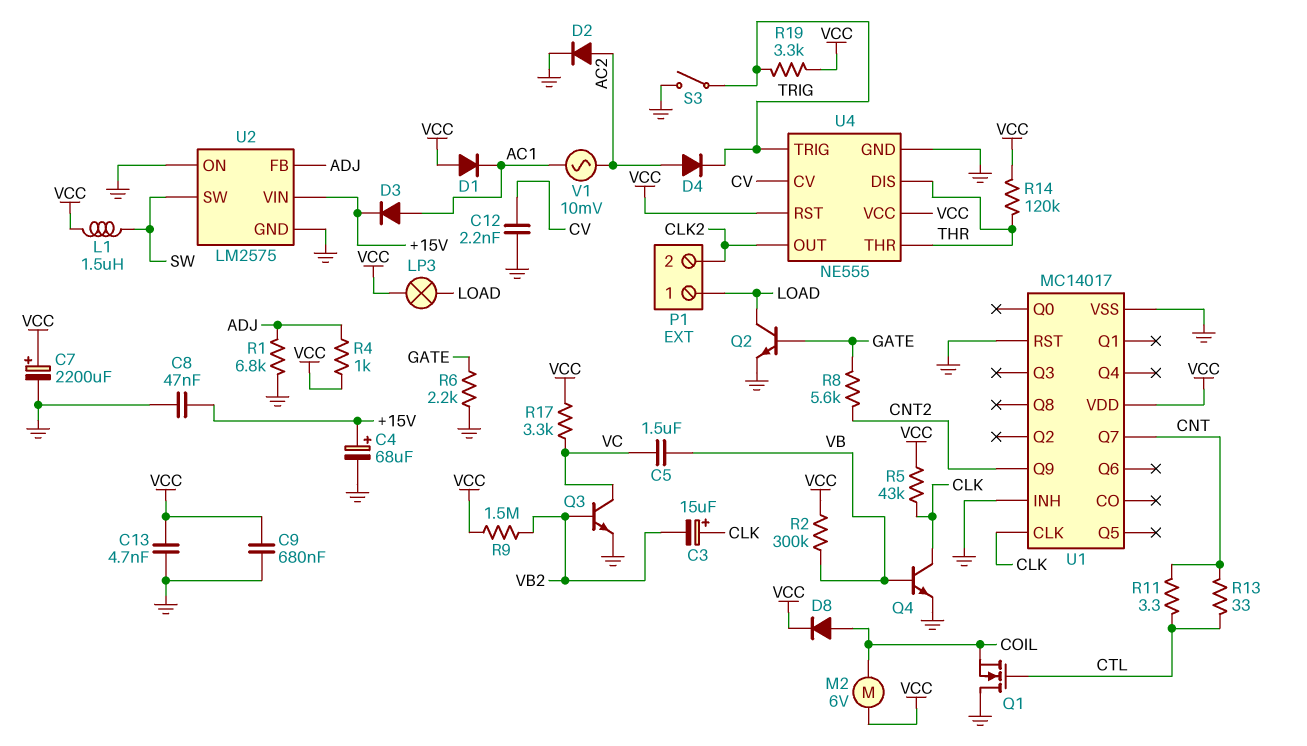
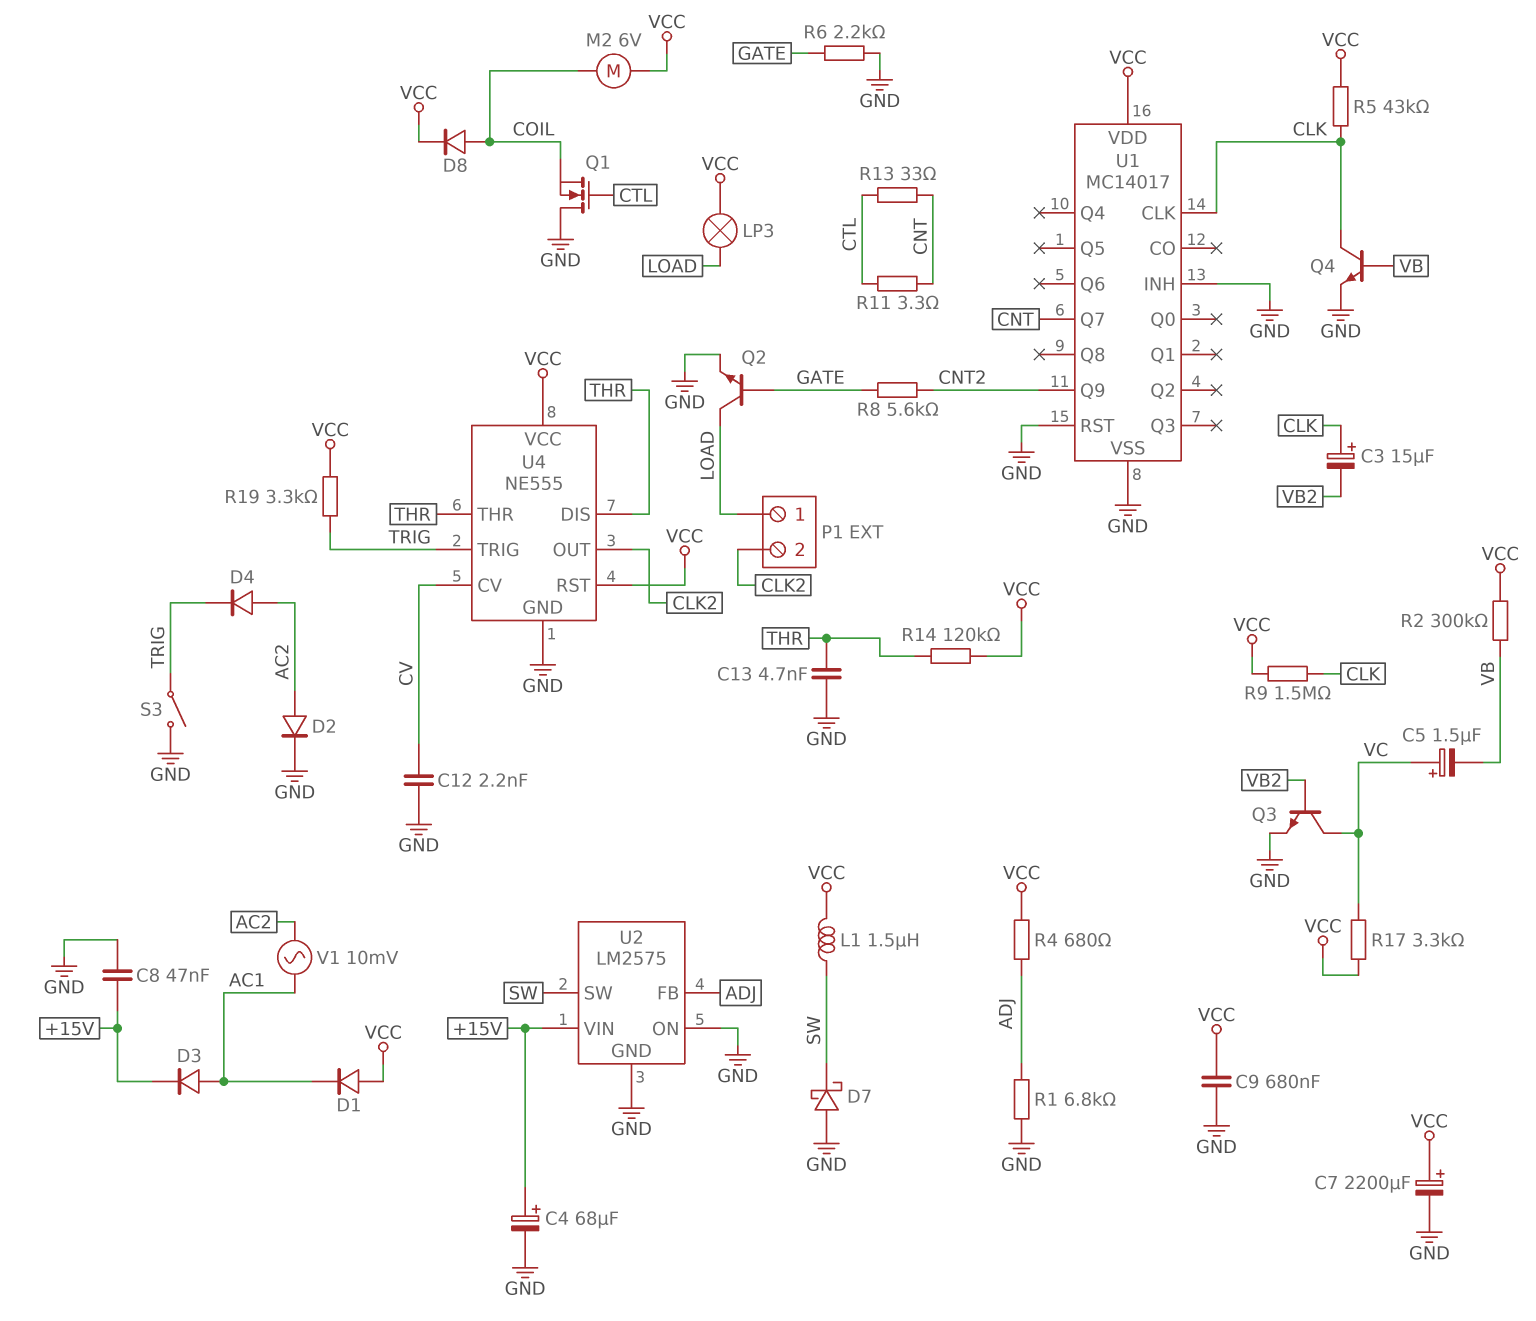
C5: 1.5uF (VB, VC) -> 1.5uF (plus VC, minus VB)
C13: 4.7nF (GND, VCC) -> 4.7nF (GND, THR)
D7: none -> schottky (A GND, K SW)
R4: 1k (ADJ, VCC) -> 680 (ADJ, VCC)
R9: 1.5M (VB2, VCC) -> 1.5M (CLK, VCC)

